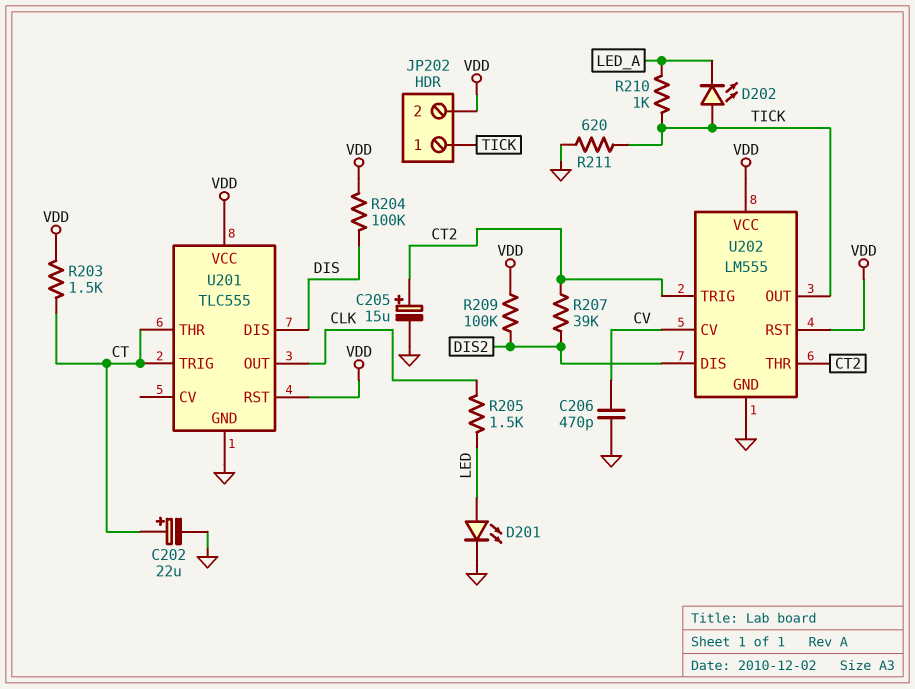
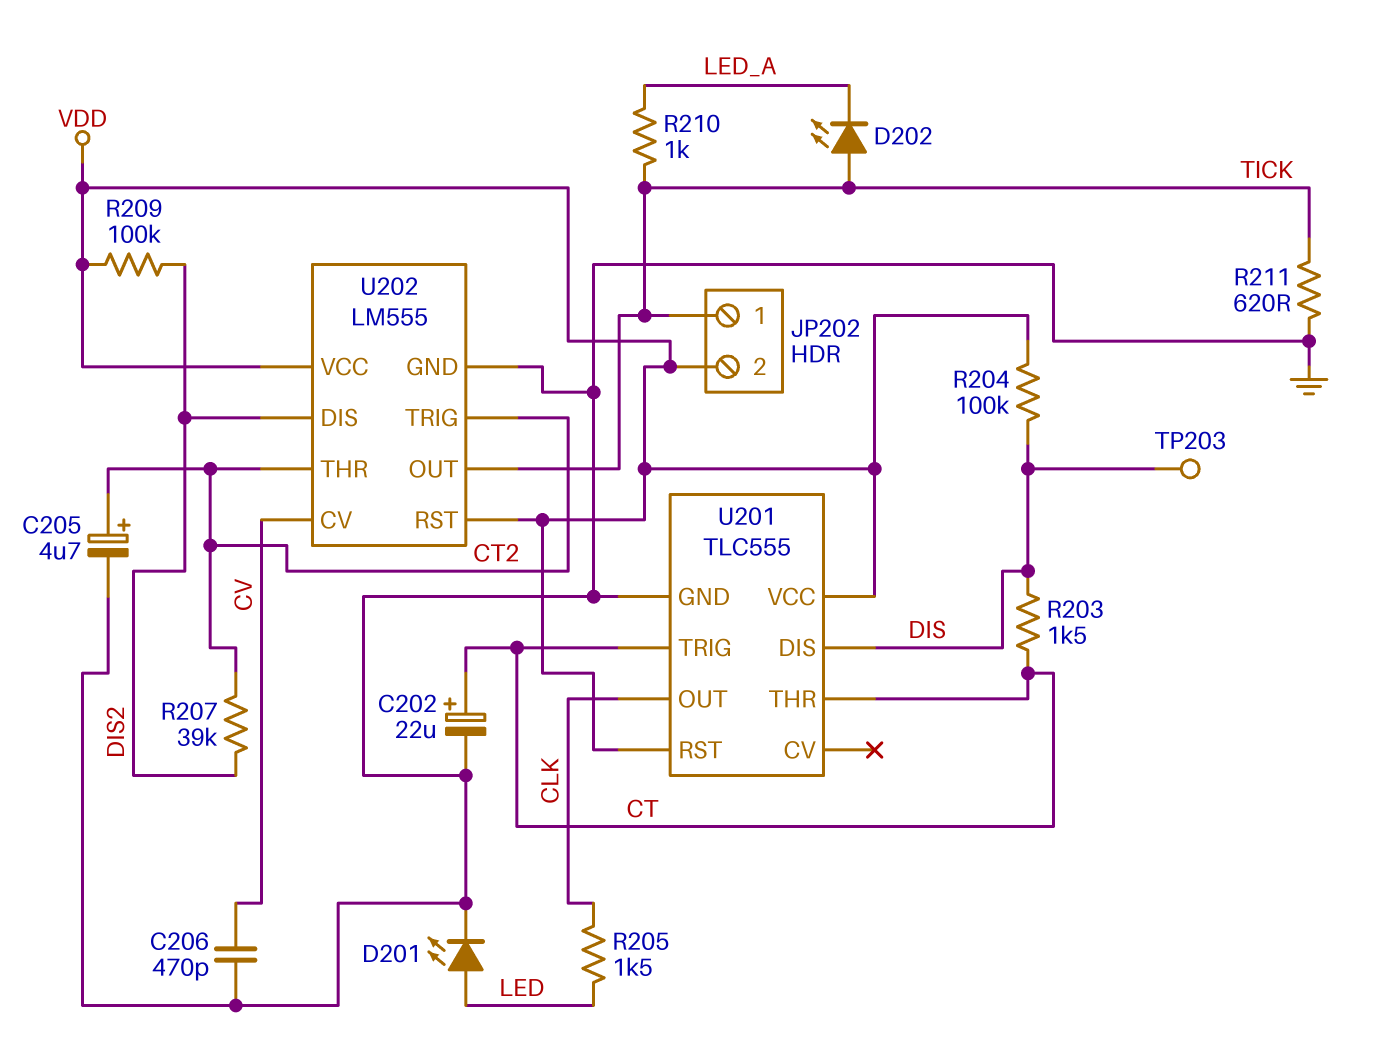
C205: 15uF (plus CT2, minus GND) -> 4.7uF (plus CT2, minus GND)
R203: 1.5k (CT, VDD) -> 1.5k (CT, DIS)
TP203: none -> test point (DIS)

